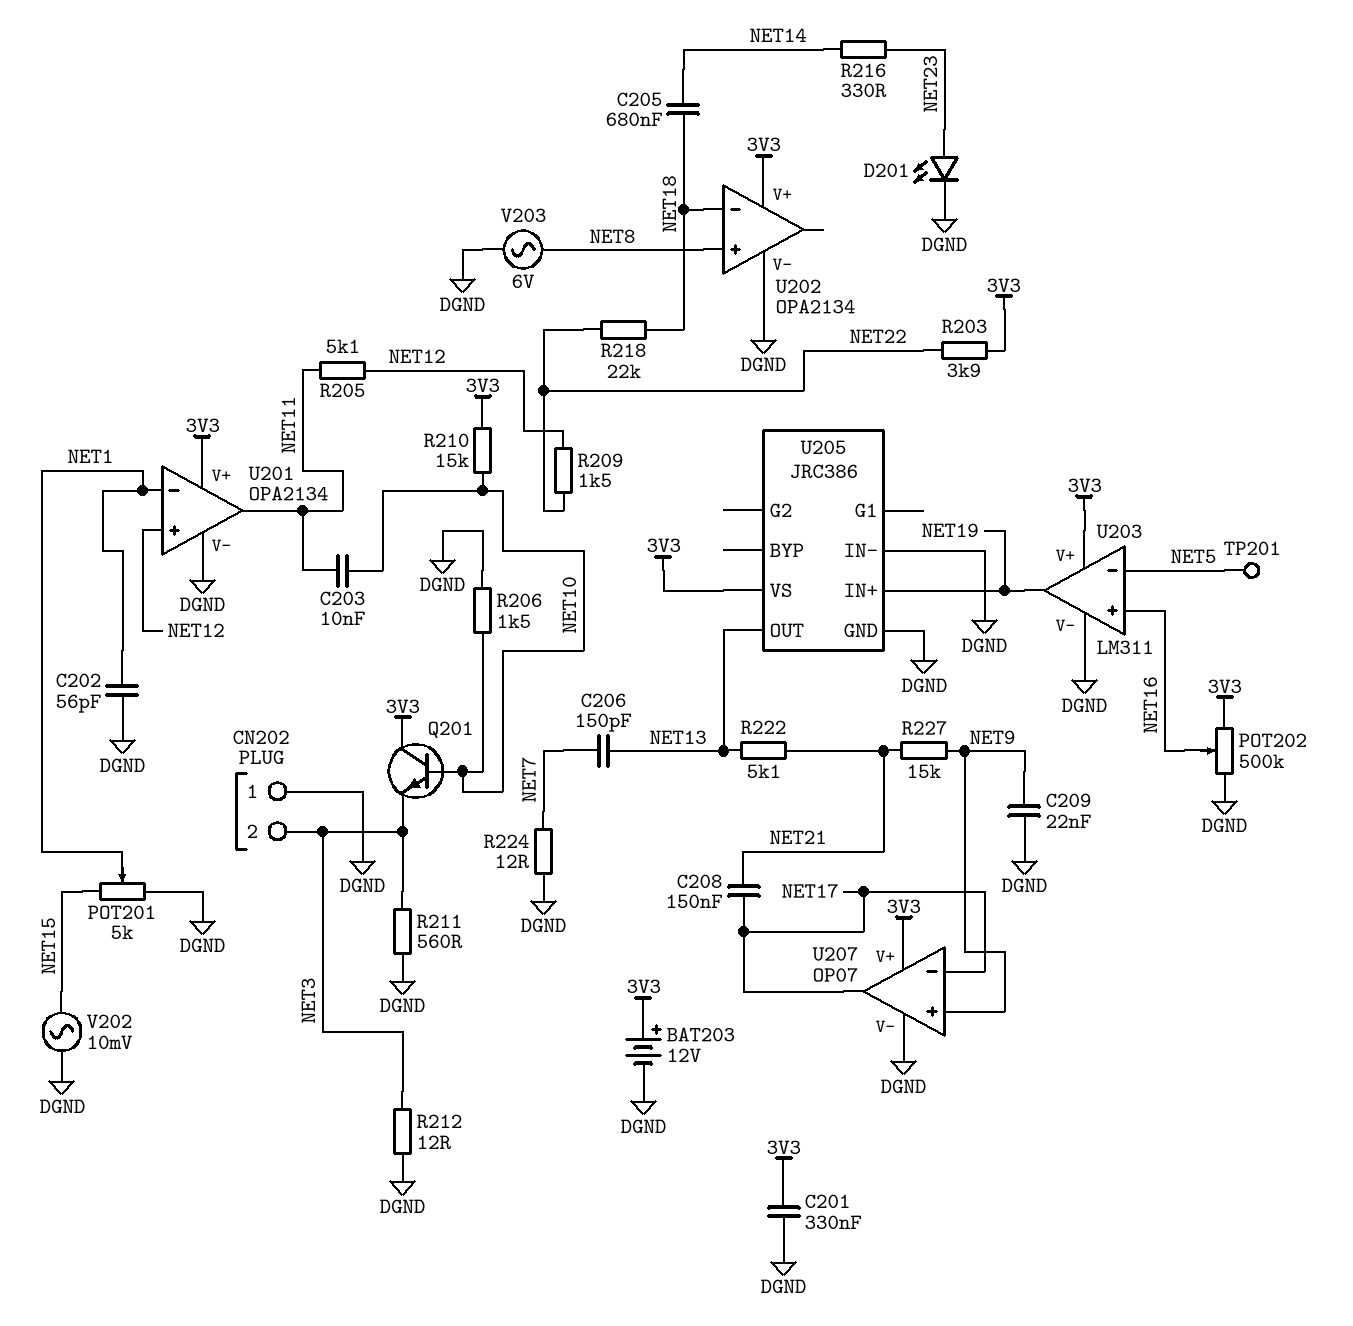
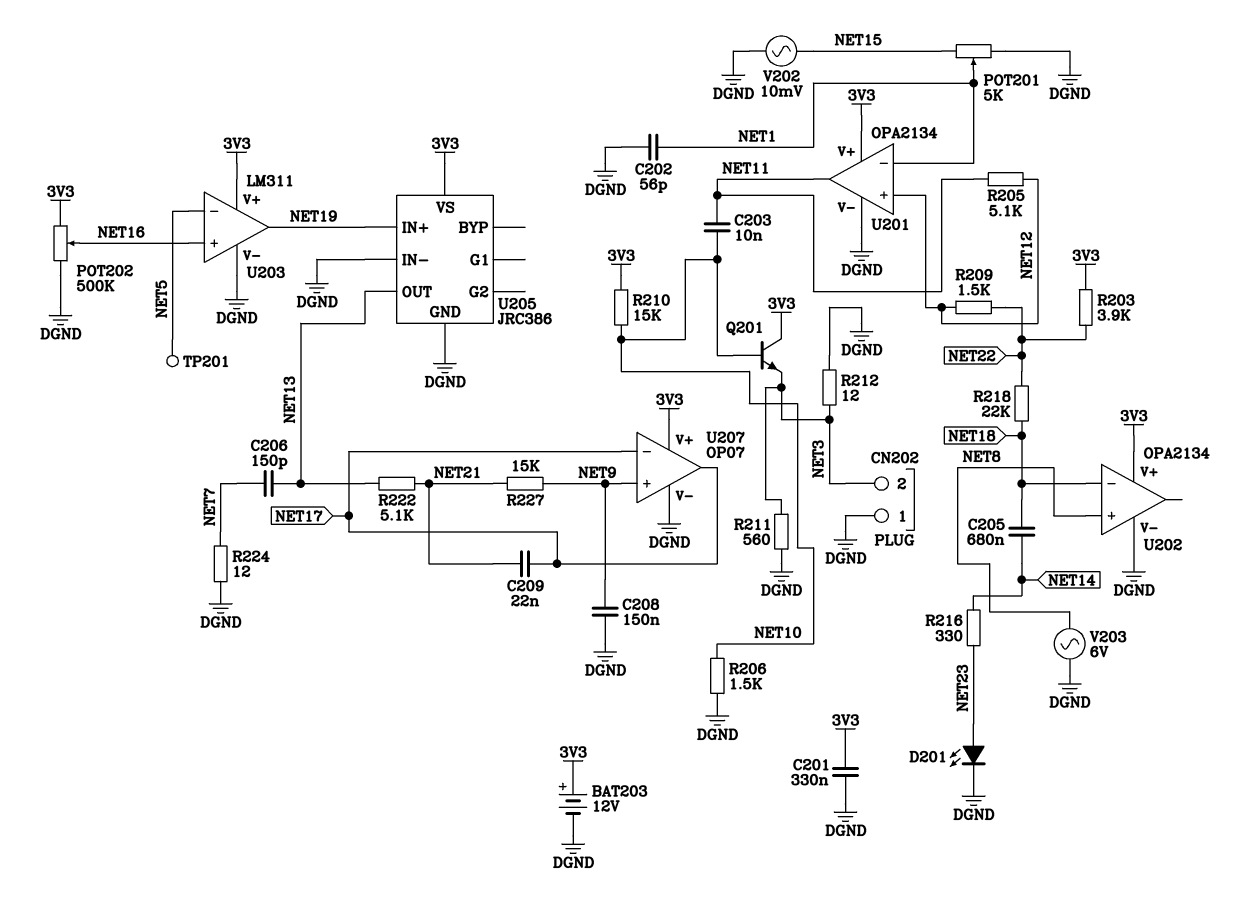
C208: 150nF (NET17, NET21) -> 150nF (DGND, NET9)
C209: 22nF (DGND, NET9) -> 22nF (NET17, NET21)

